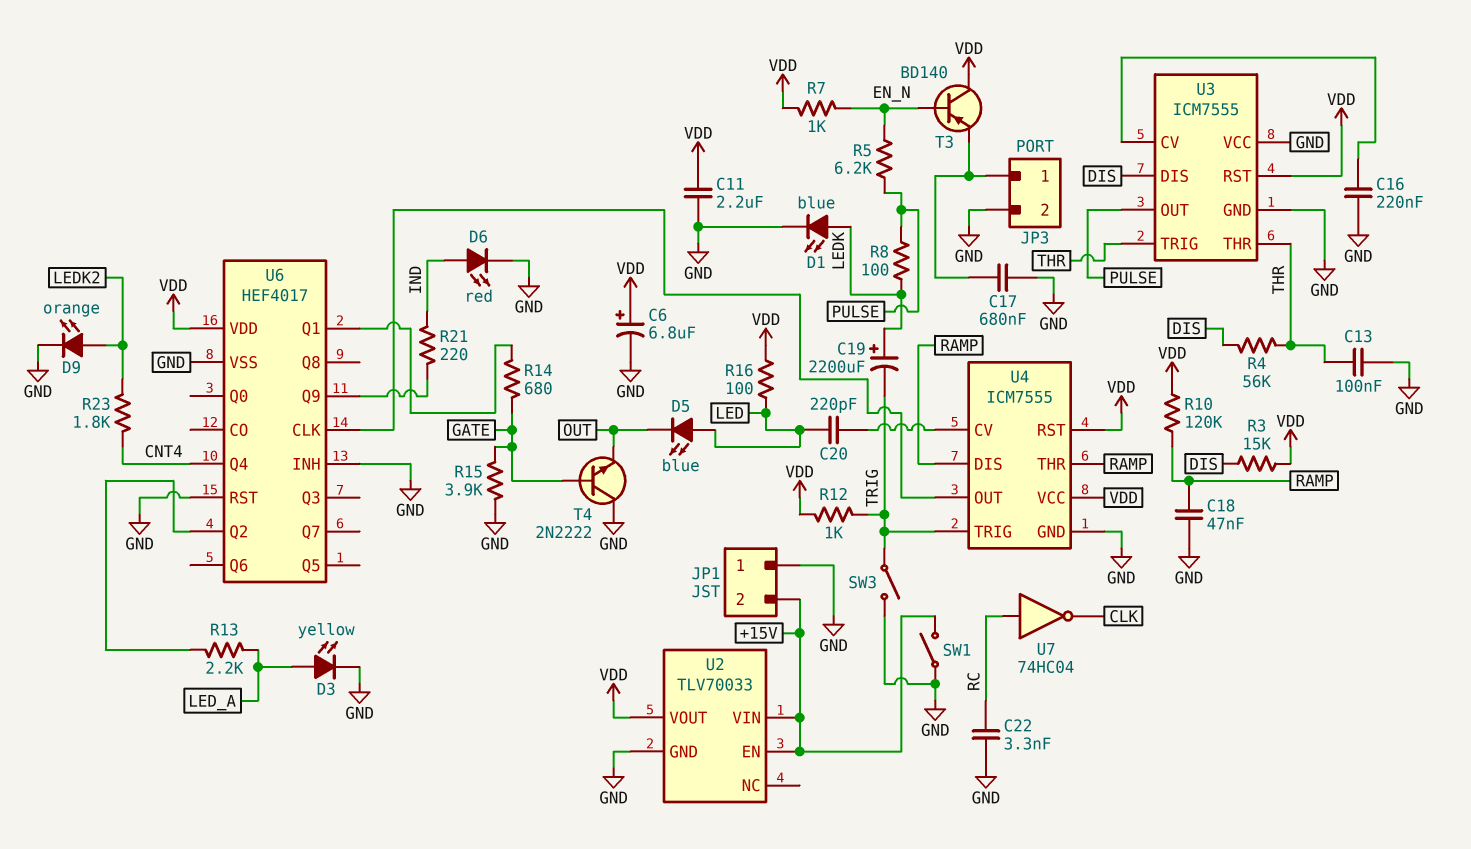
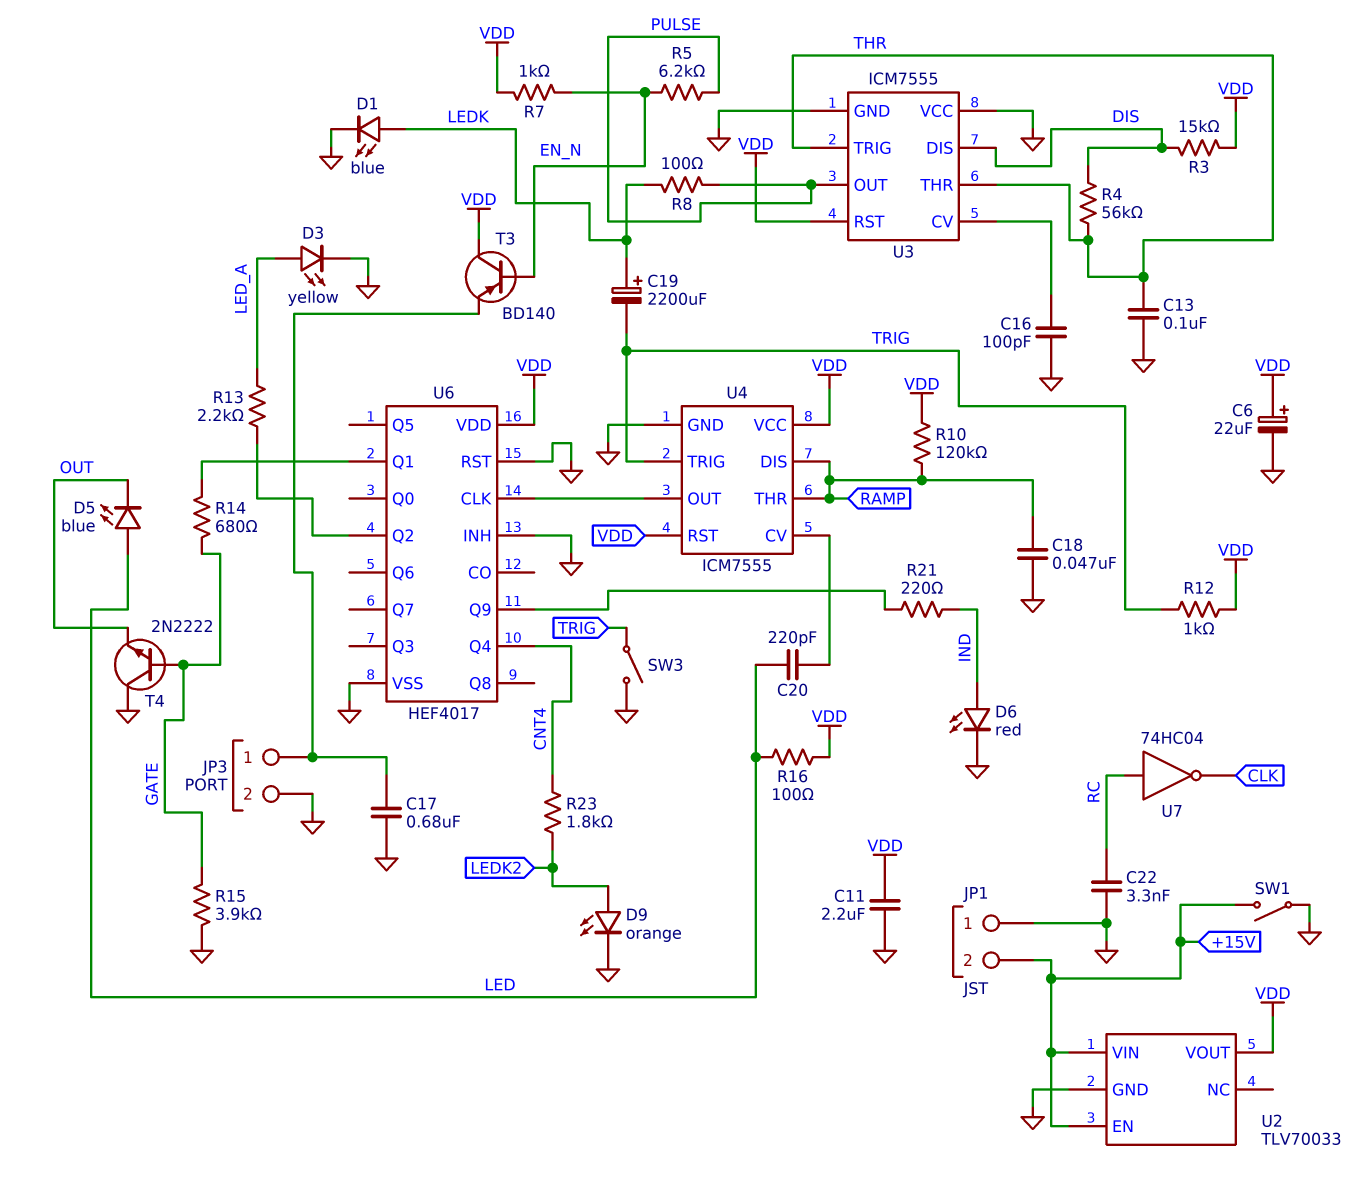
C6: 6.8uF (plus VDD, minus GND) -> 22uF (plus VDD, minus GND)
C16: 220nF (GND, U3/CV) -> 100pF (GND, U3/CV)

